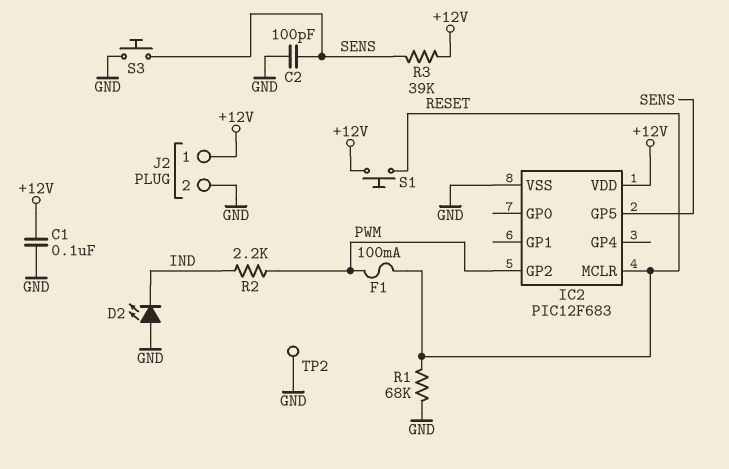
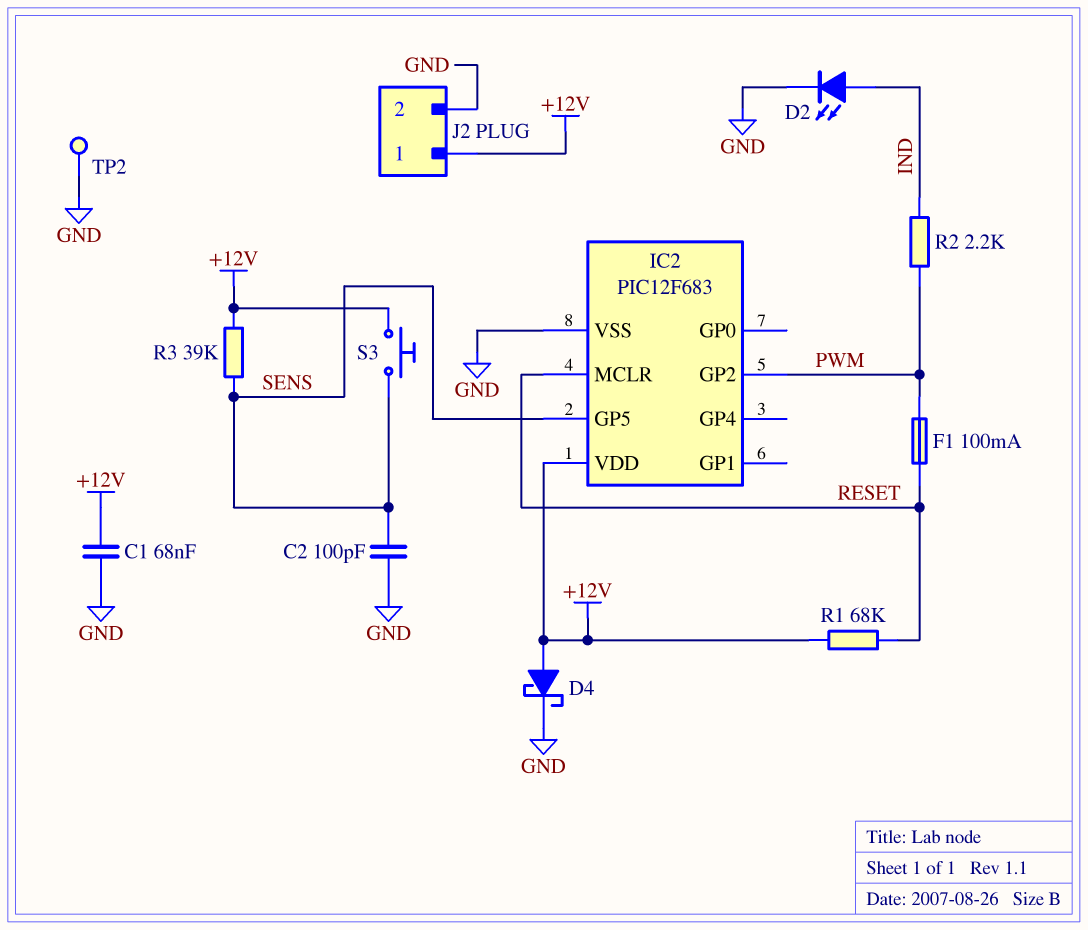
C1: 100nF (+12V, GND) -> 68nF (+12V, GND)
D2: LED (A GND, K IND) -> LED (A IND, K GND)
D4: none -> schottky (A +12V, K GND)
R1: 68k (GND, RESET) -> 68k (+12V, RESET)
S1: button (+12V, RESET) -> none
S3: button (GND, SENS) -> button (+12V, SENS)

